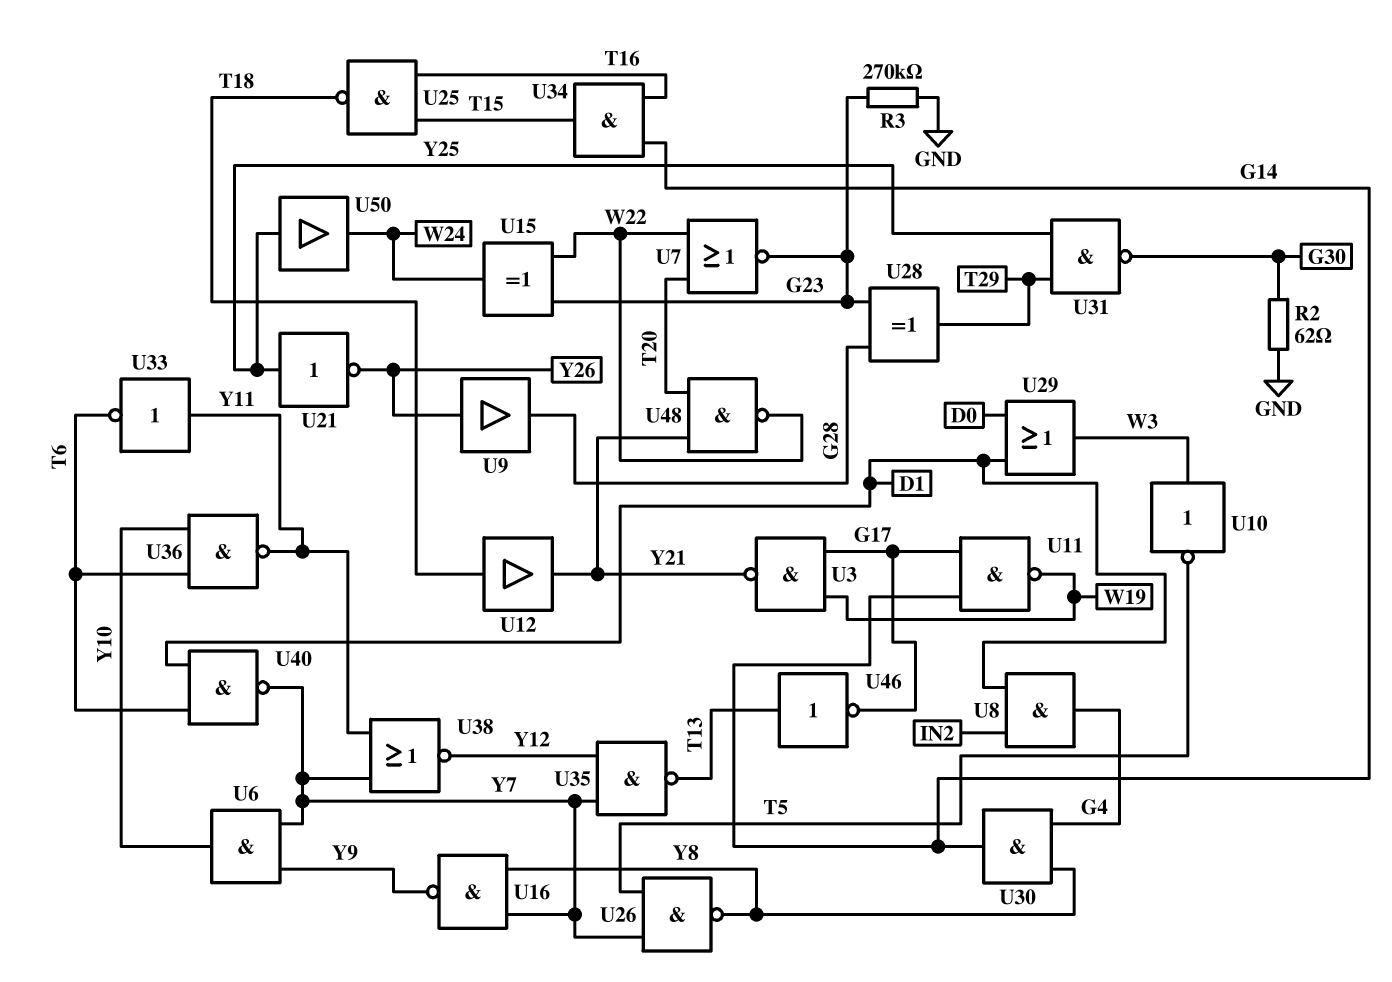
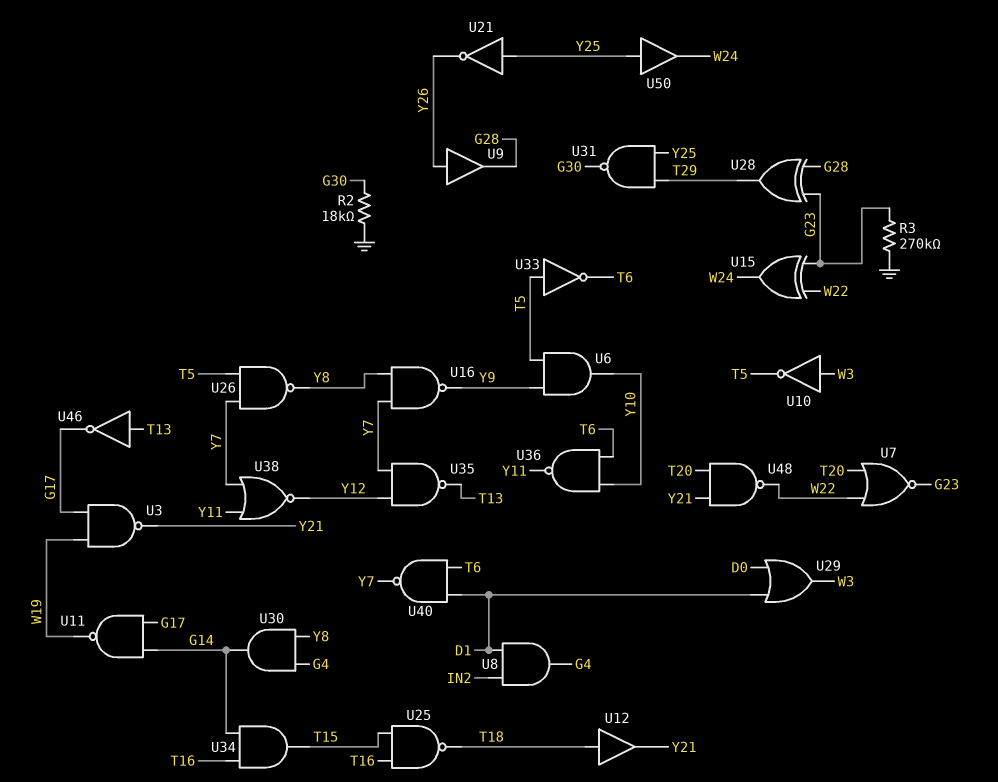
R2: 62 (G30, GND) -> 18k (G30, GND)
U6: AND (in Y7, in Y9, out Y10) -> AND (in T5, in Y9, out Y10)
U33: NOT (in Y11, out T6) -> NOT (in T5, out T6)

